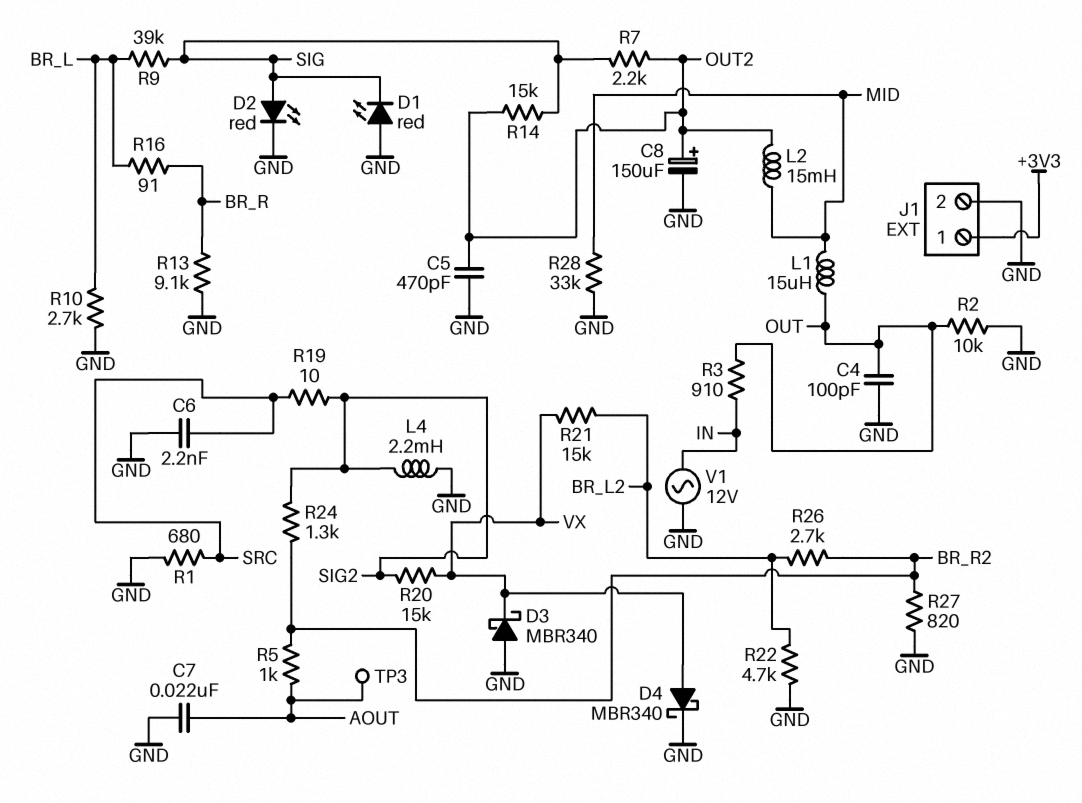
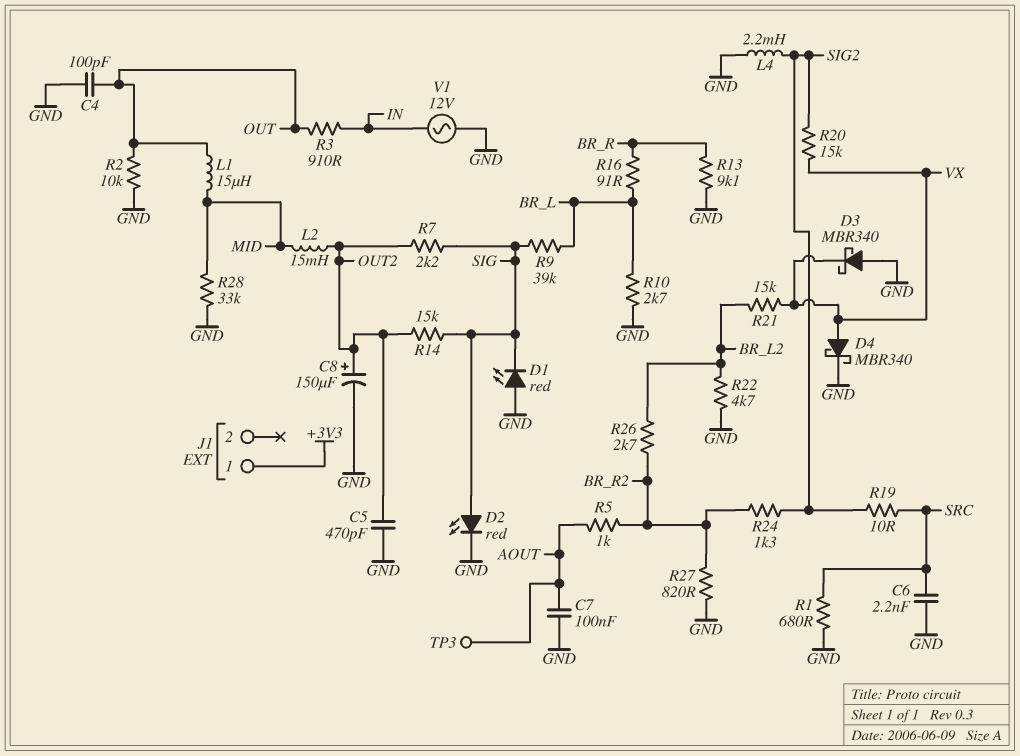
C7: 22nF (AOUT, GND) -> 100nF (AOUT, GND)
J1 pin 2: GND -> none

